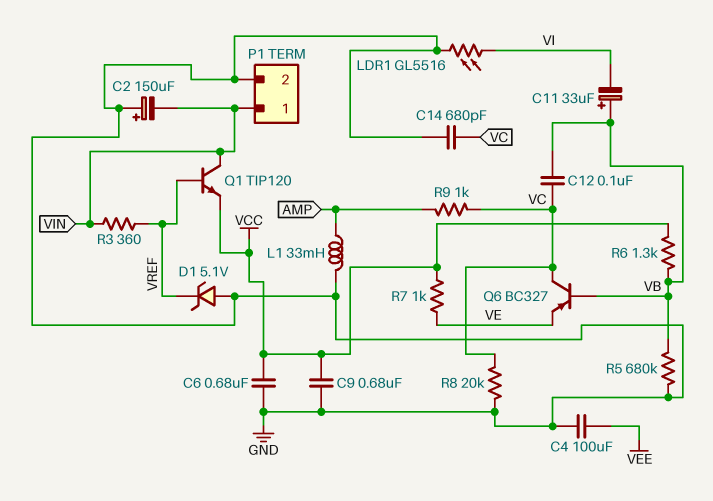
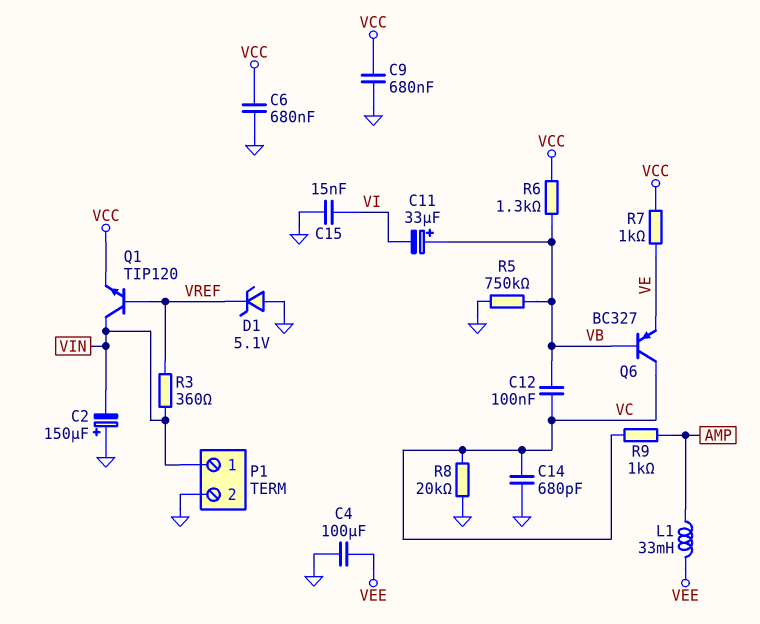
C15: none -> 15nF (GND, VI)
L1: 33mH (AMP, GND) -> 33mH (AMP, VEE)
LDR1: GL5516 (GND, VI) -> none
R5: 680k (GND, VB) -> 750k (GND, VB)

